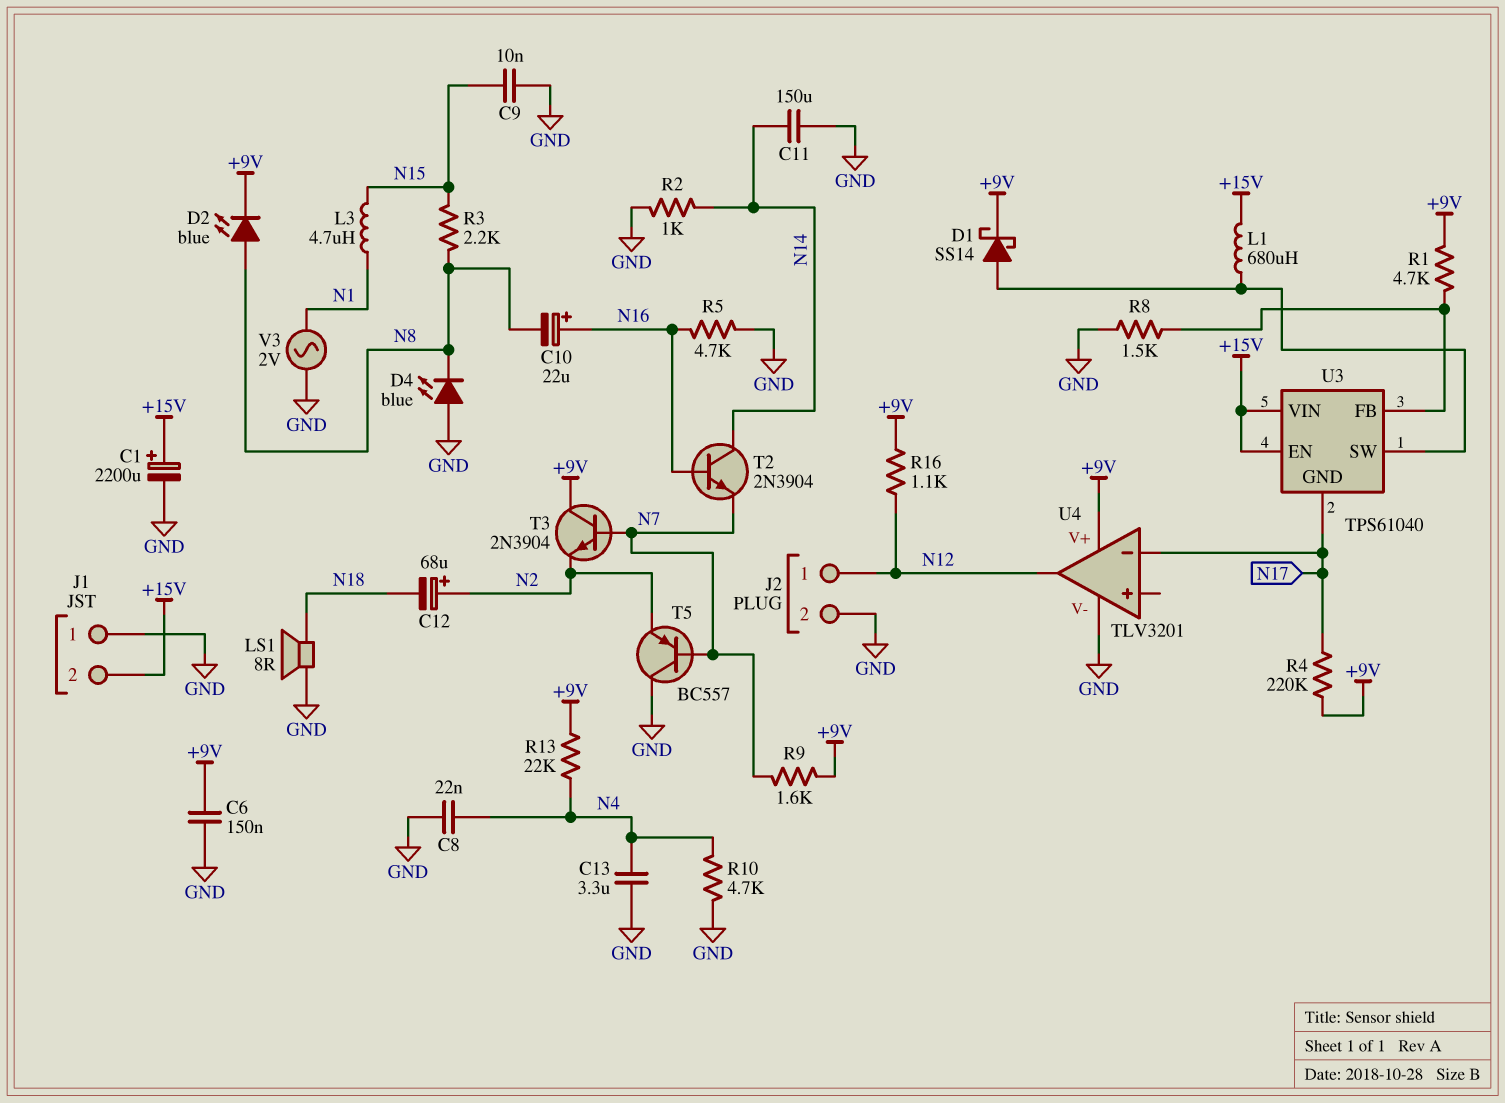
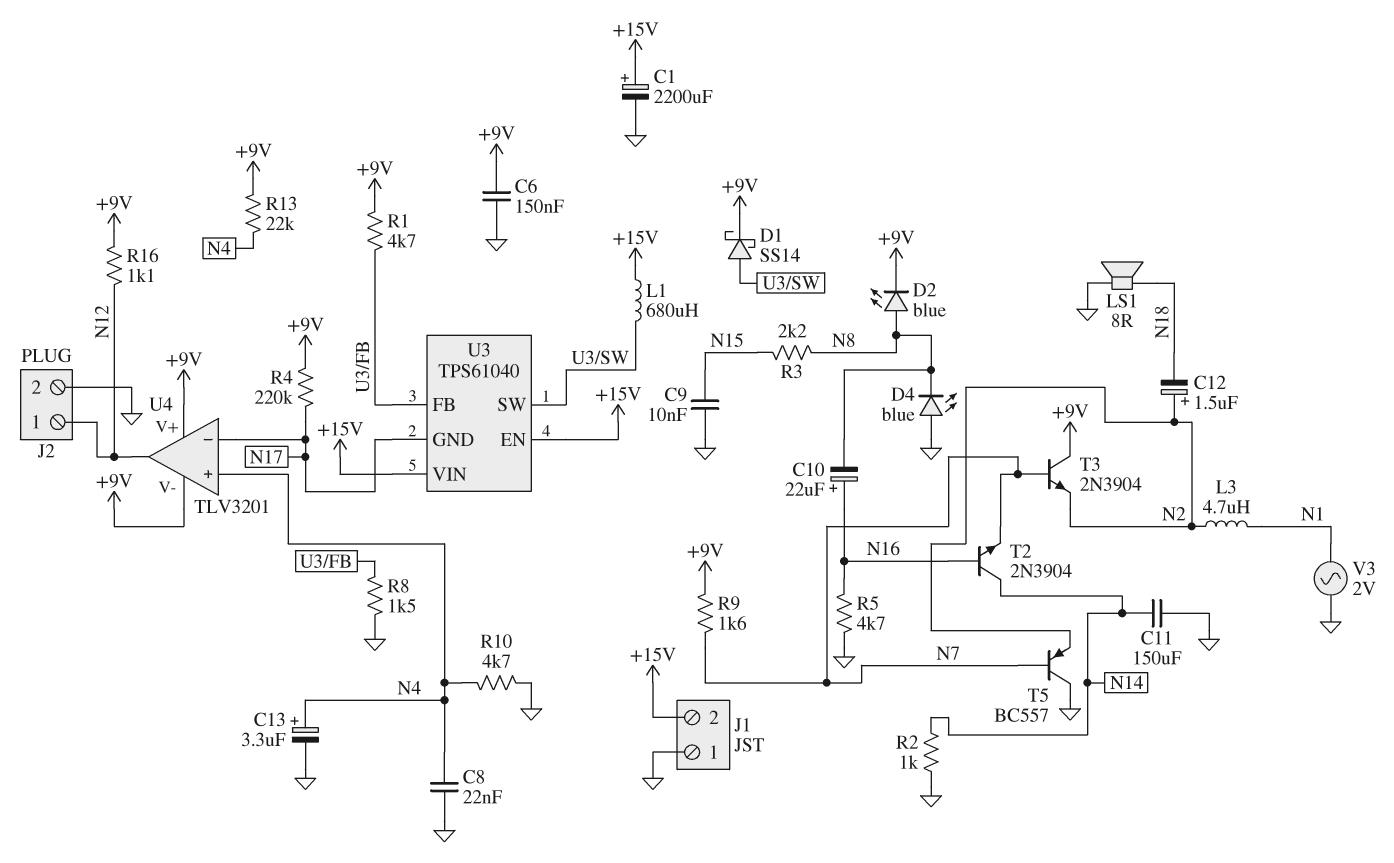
C12: 68uF (plus N2, minus N18) -> 1.5uF (plus N2, minus N18)
C13: 3.3uF (GND, N4) -> 3.3uF (plus N4, minus GND)
L3: 4.7uH (N1, N15) -> 4.7uH (N1, N2)
U4 pin V-: GND -> +9V
U4 pin in+: none -> N4

